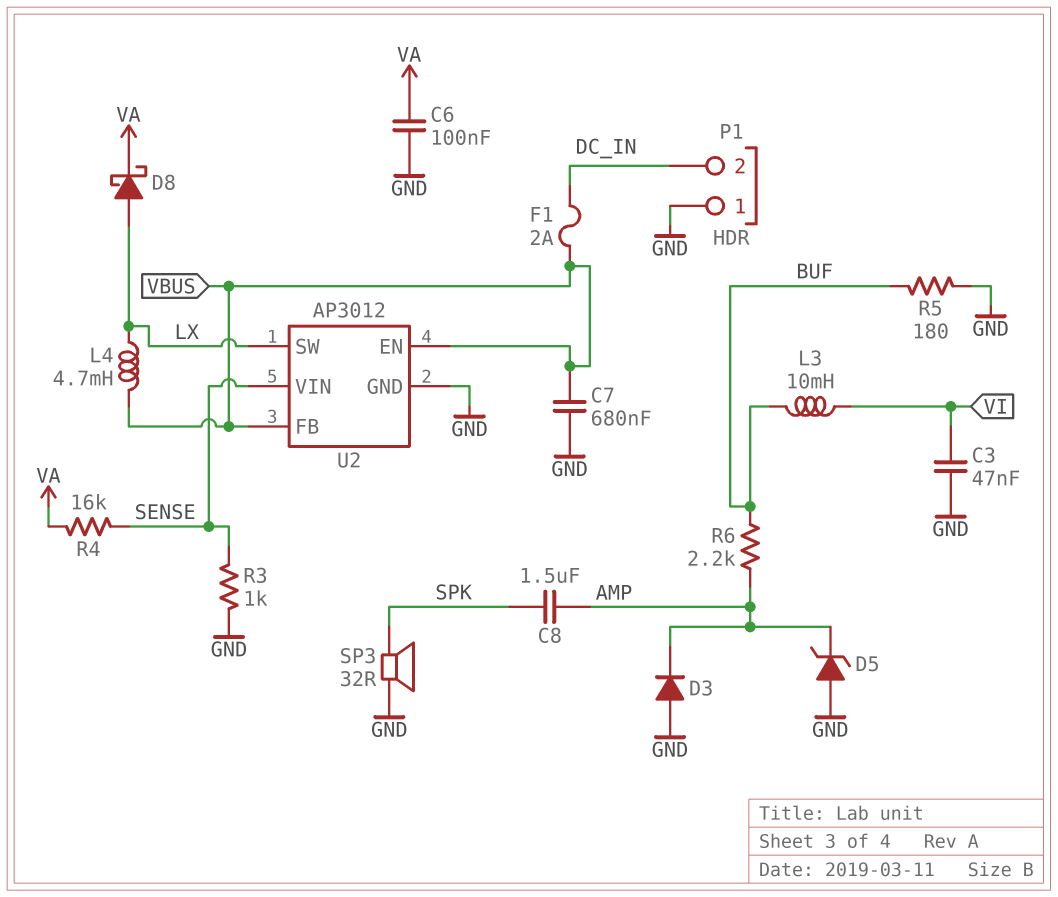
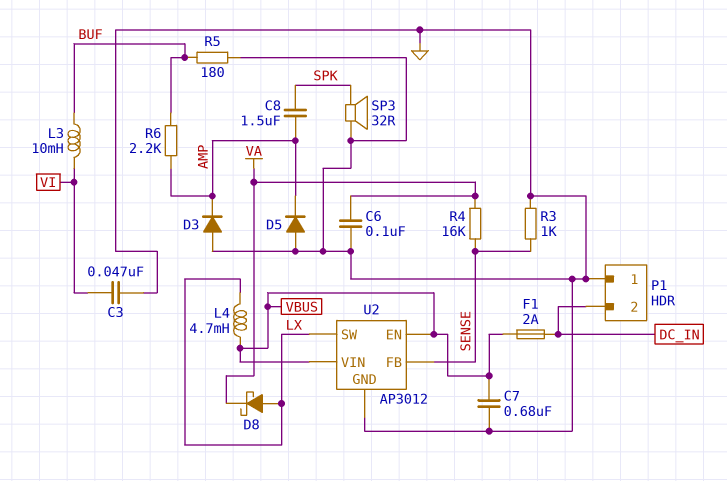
D5: zener (A GND, K AMP) -> diode (A GND, K AMP)
U2 pin FB: VBUS -> SENSE
U2 pin VIN: SENSE -> VBUS

